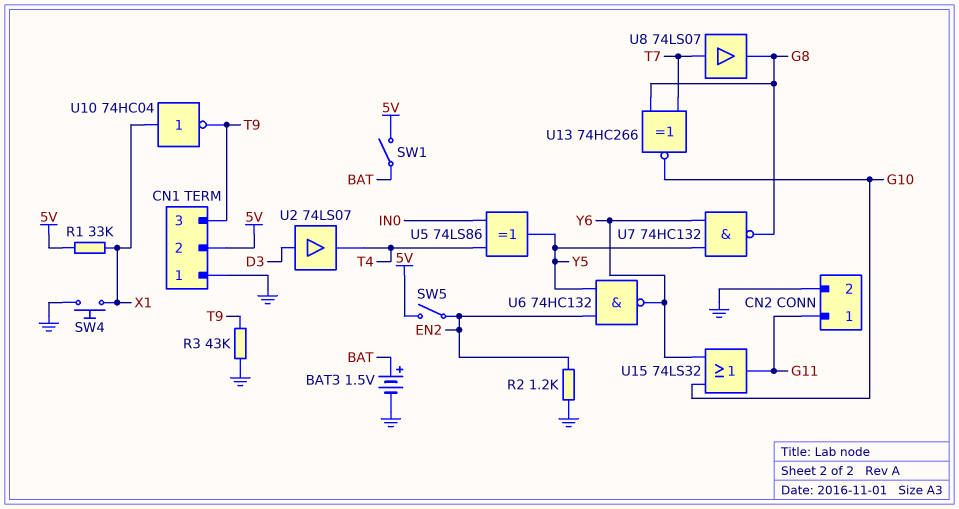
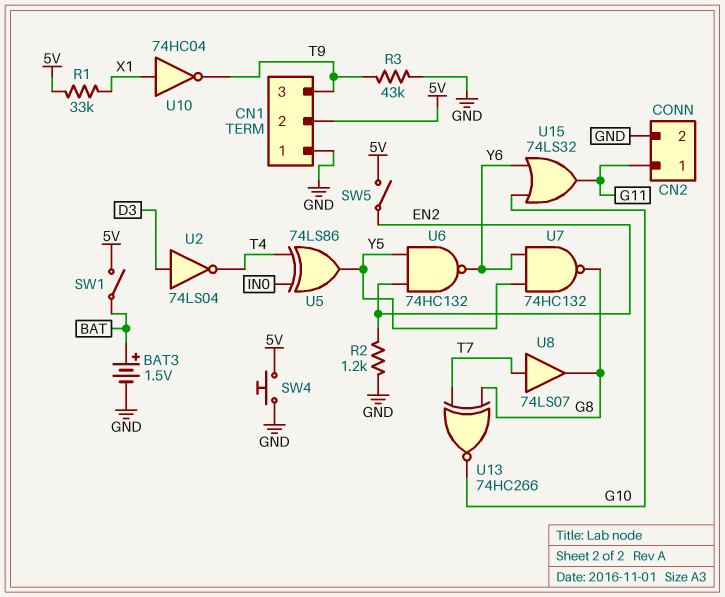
SW4: button (GND, X1) -> button (5V, GND)
U2: buffer 74LS07 (in D3, out T4) -> NOT 74LS04 (in D3, out T4)

